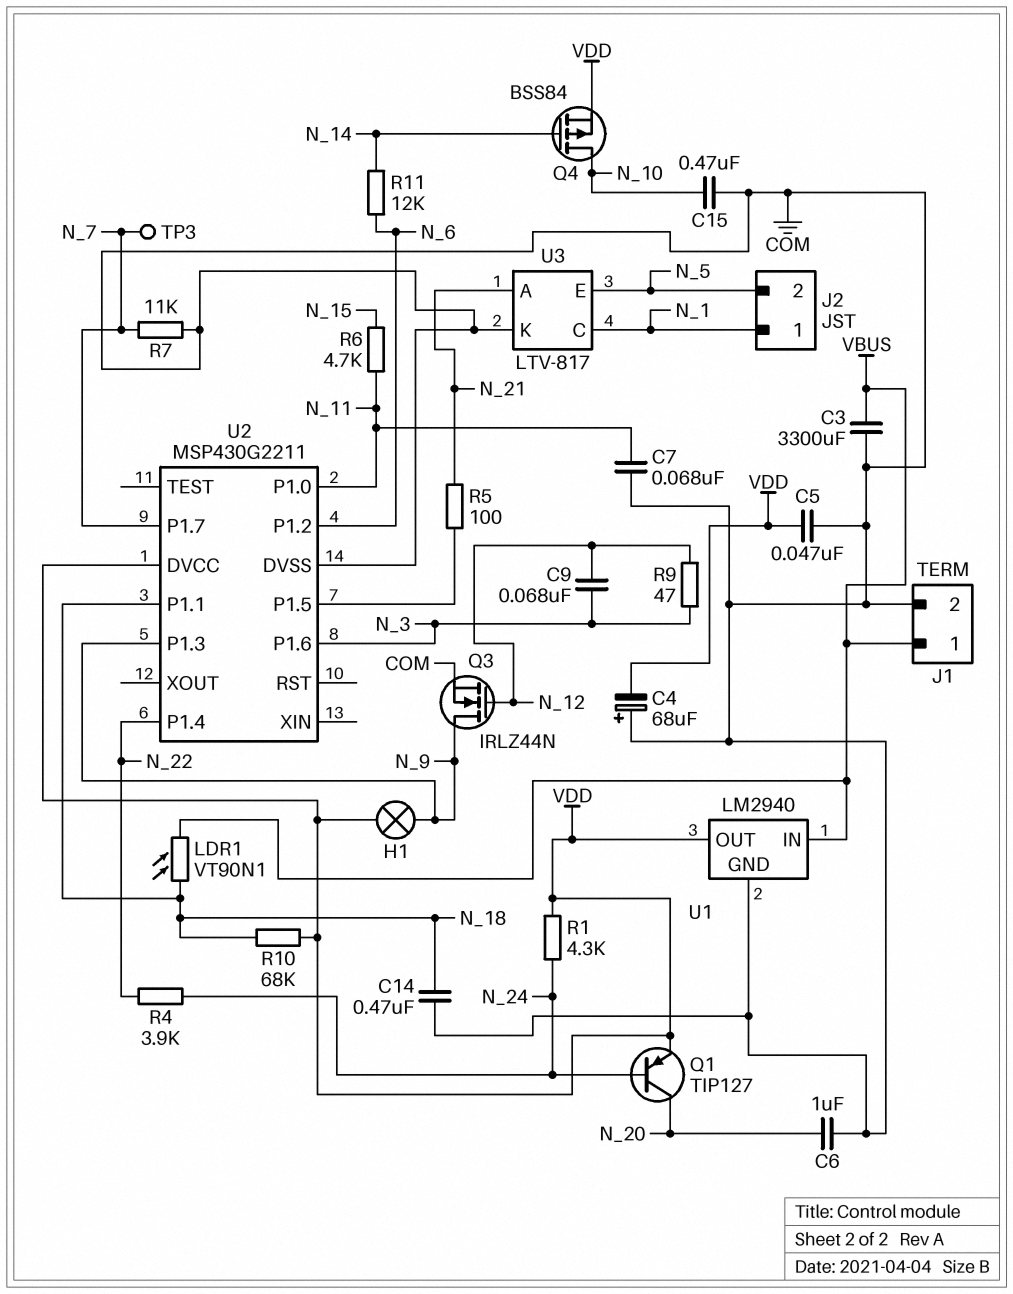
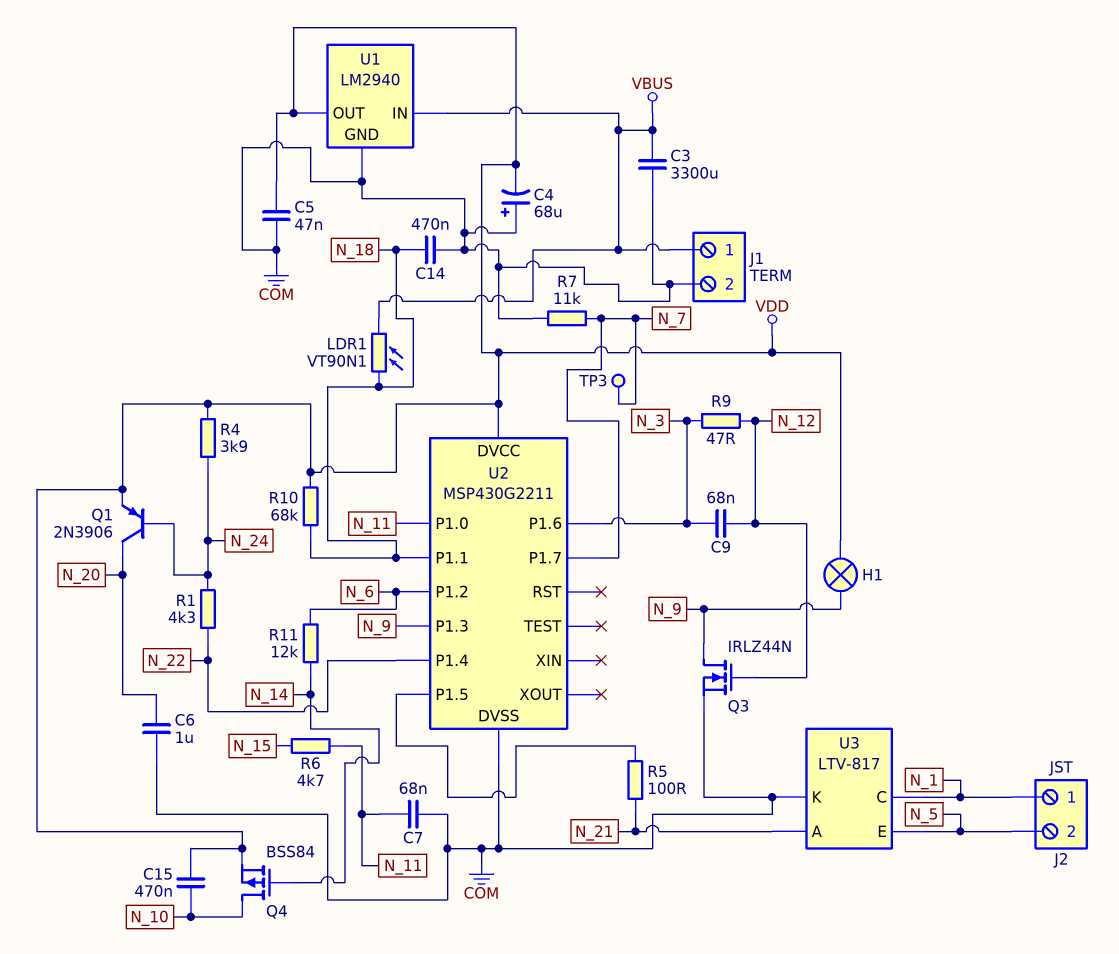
C15: 470nF (COM, N_10) -> 470nF (N_10, VDD)
Q1: PNP TIP127 (B N_24, C N_20, E VDD) -> PNP 2N3906 (B N_24, C N_20, E VDD)
R1: 4.3k (N_24, VDD) -> 4.3k (N_22, N_24)
R4: 3.9k (N_22, N_24) -> 3.9k (N_24, VDD)

